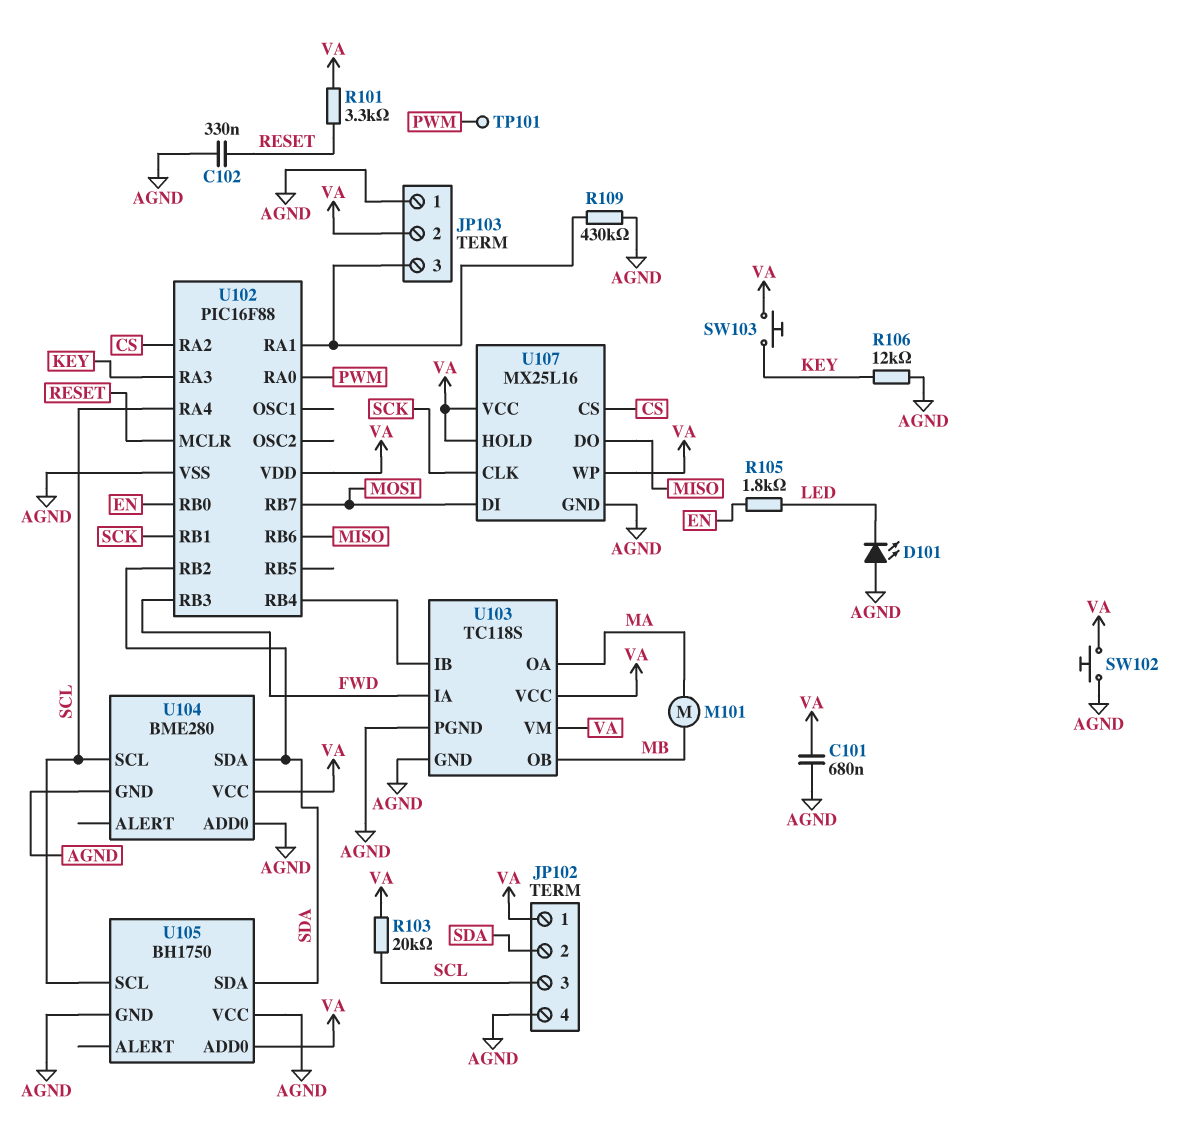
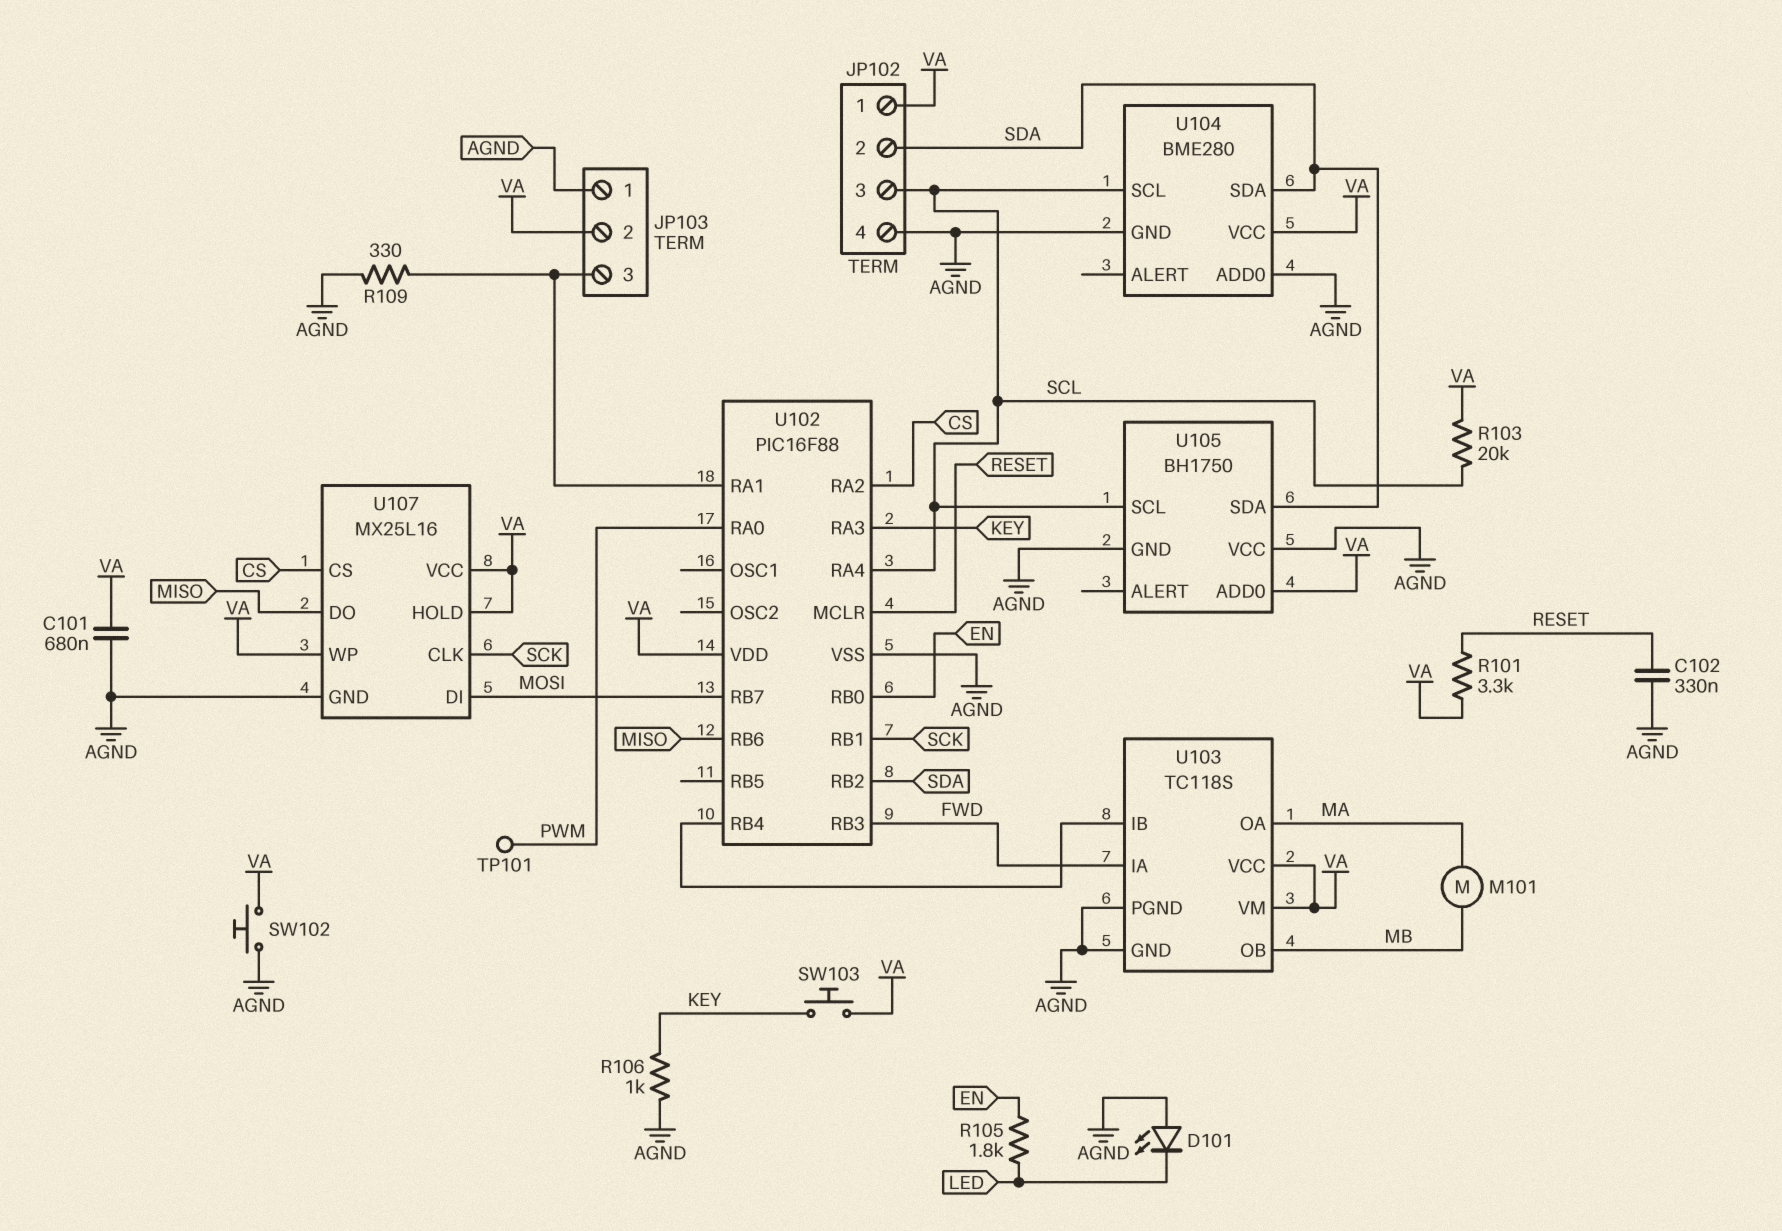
R106: 12k (AGND, KEY) -> 1k (AGND, KEY)
R109: 430k (AGND, JP103/3) -> 330 (AGND, JP103/3)

